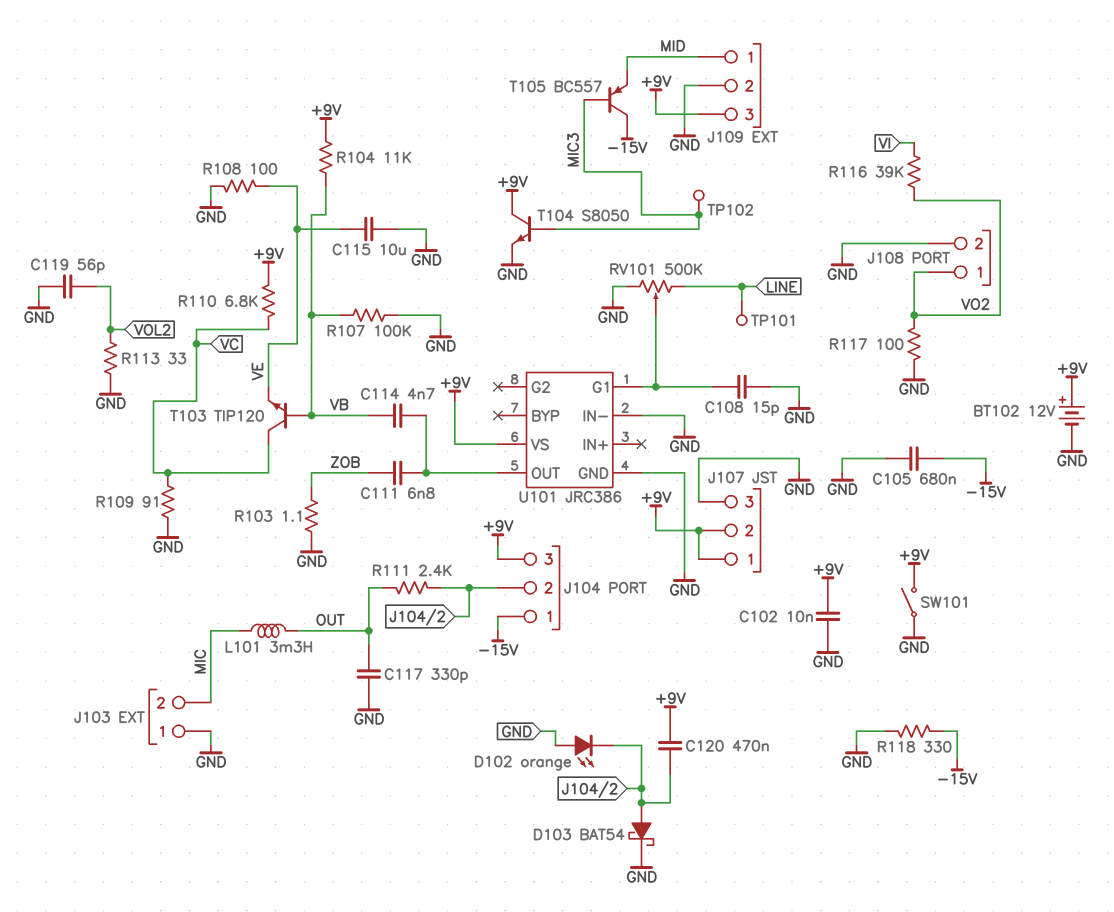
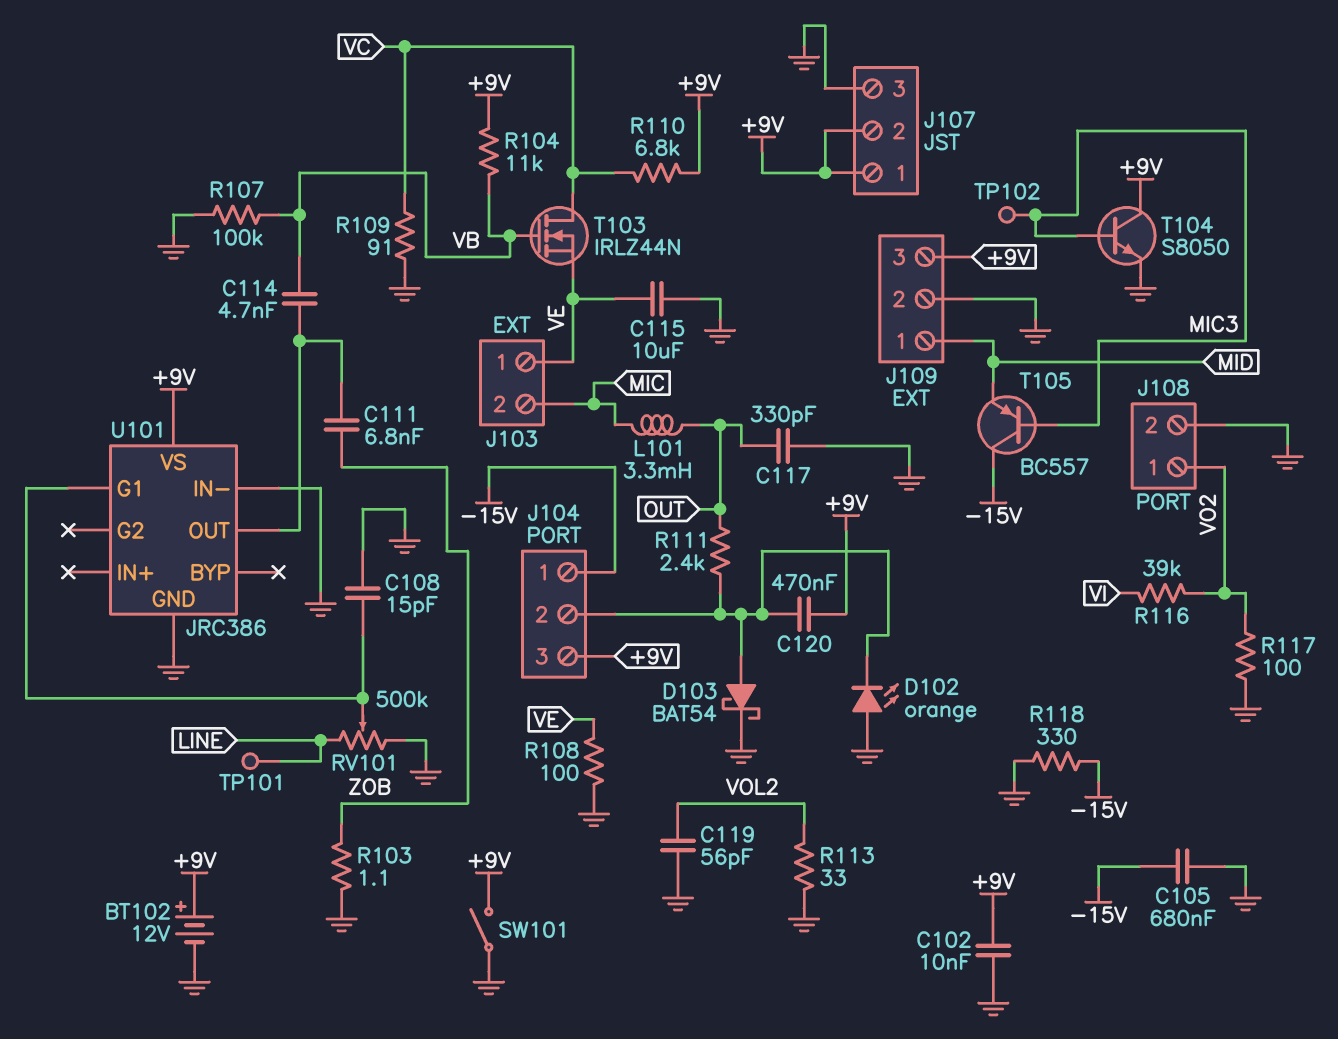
J103 pin 1: GND -> VE
T103: NPN TIP120 (B VB, C VC, E VE) -> NMOS IRLZ44N (G VB, D VC, S VE)

